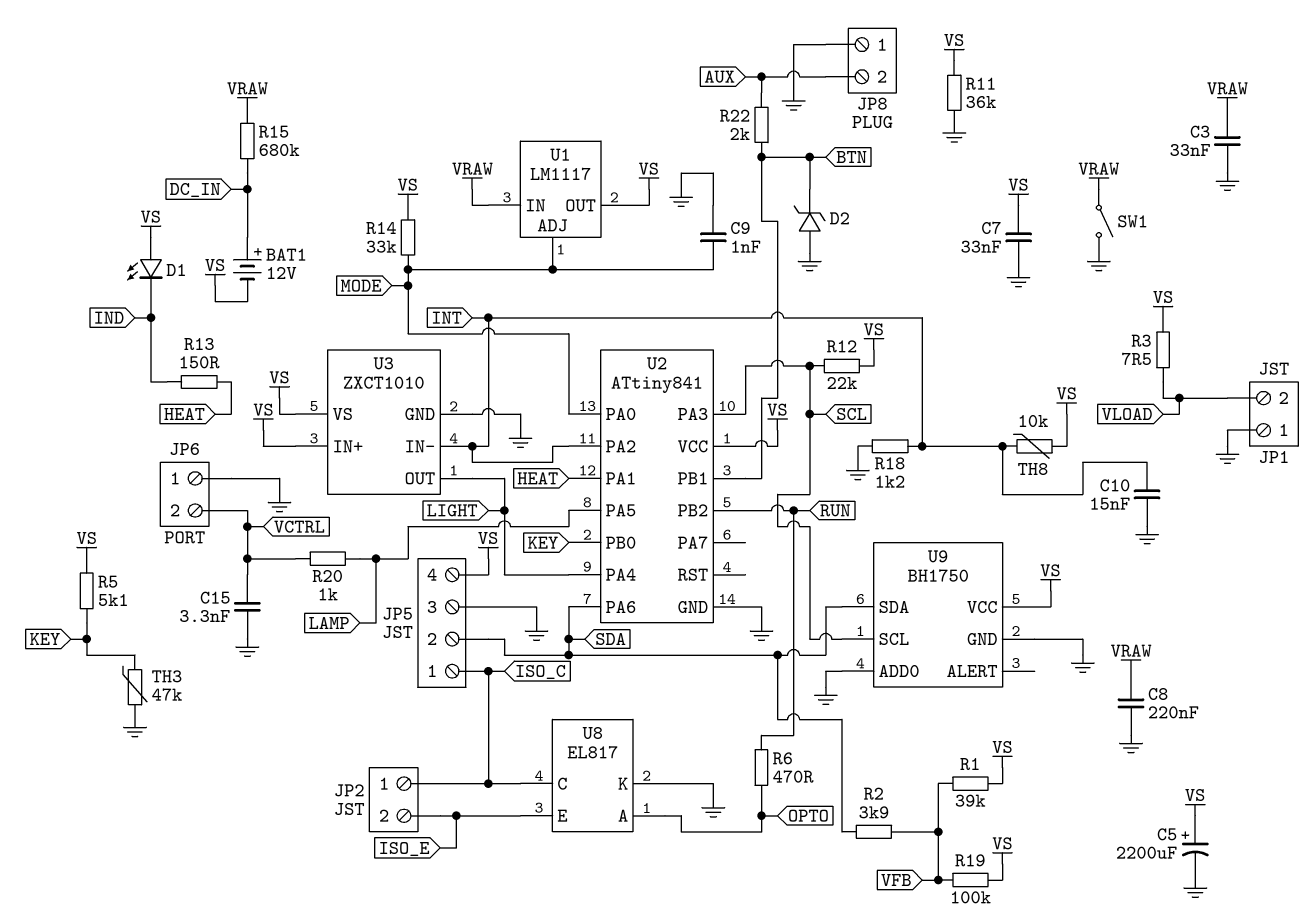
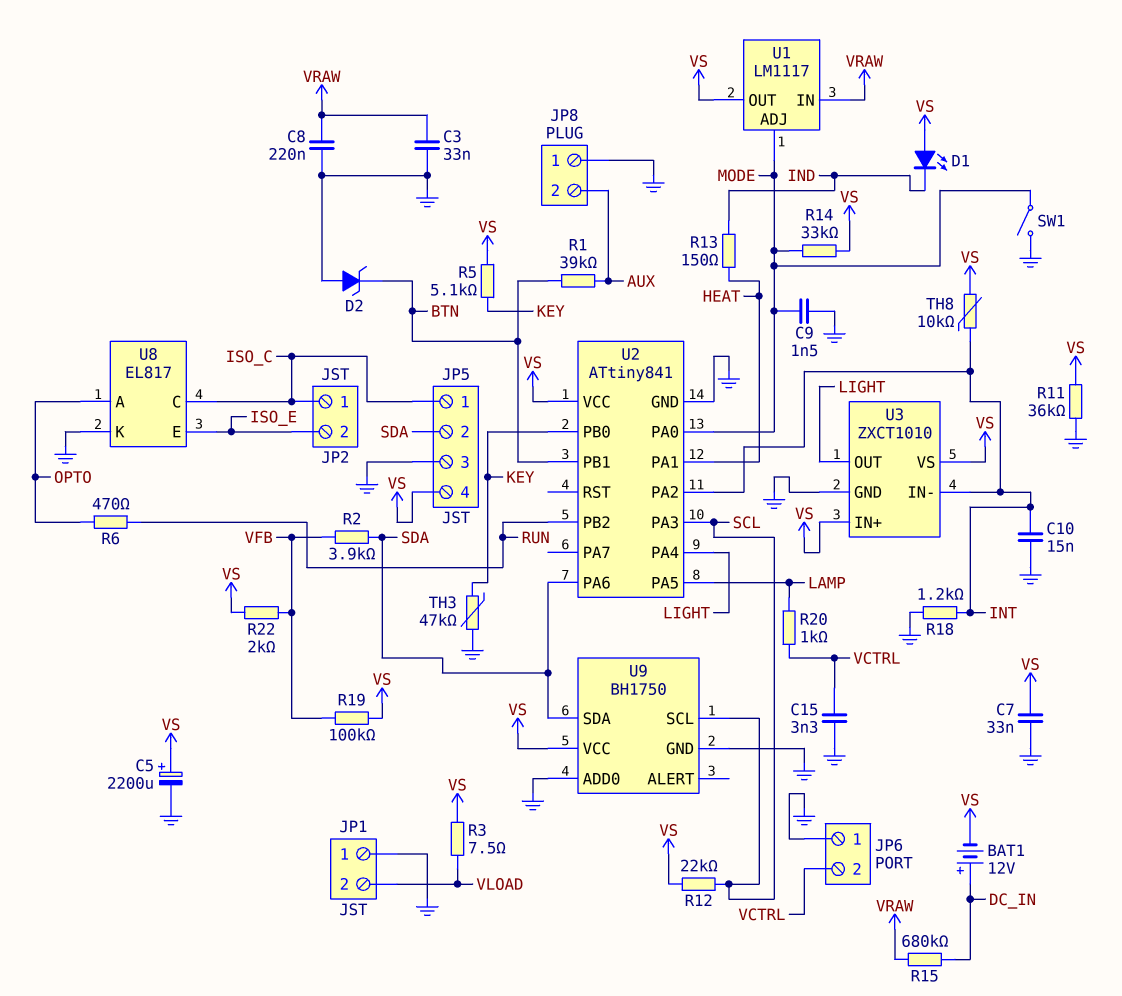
C9: 1nF (GND, MODE) -> 1.5nF (GND, MODE)
R1: 39k (VFB, VS) -> 39k (AUX, BTN)
R22: 2k (AUX, BTN) -> 2k (VFB, VS)
SW1: switch (GND, VRAW) -> switch (GND, MODE)

